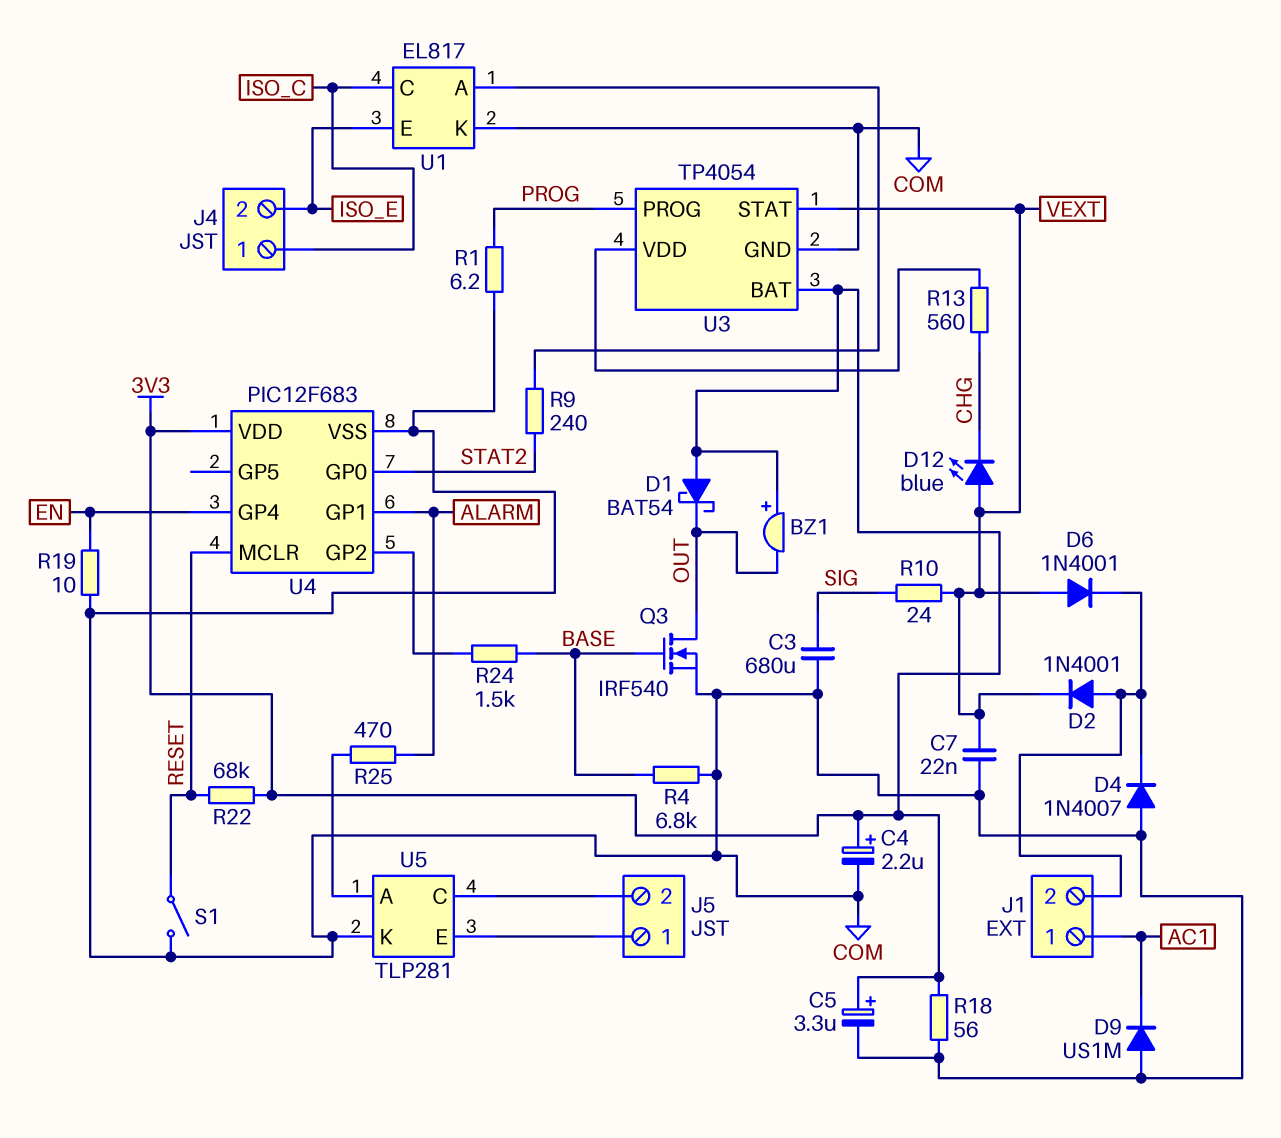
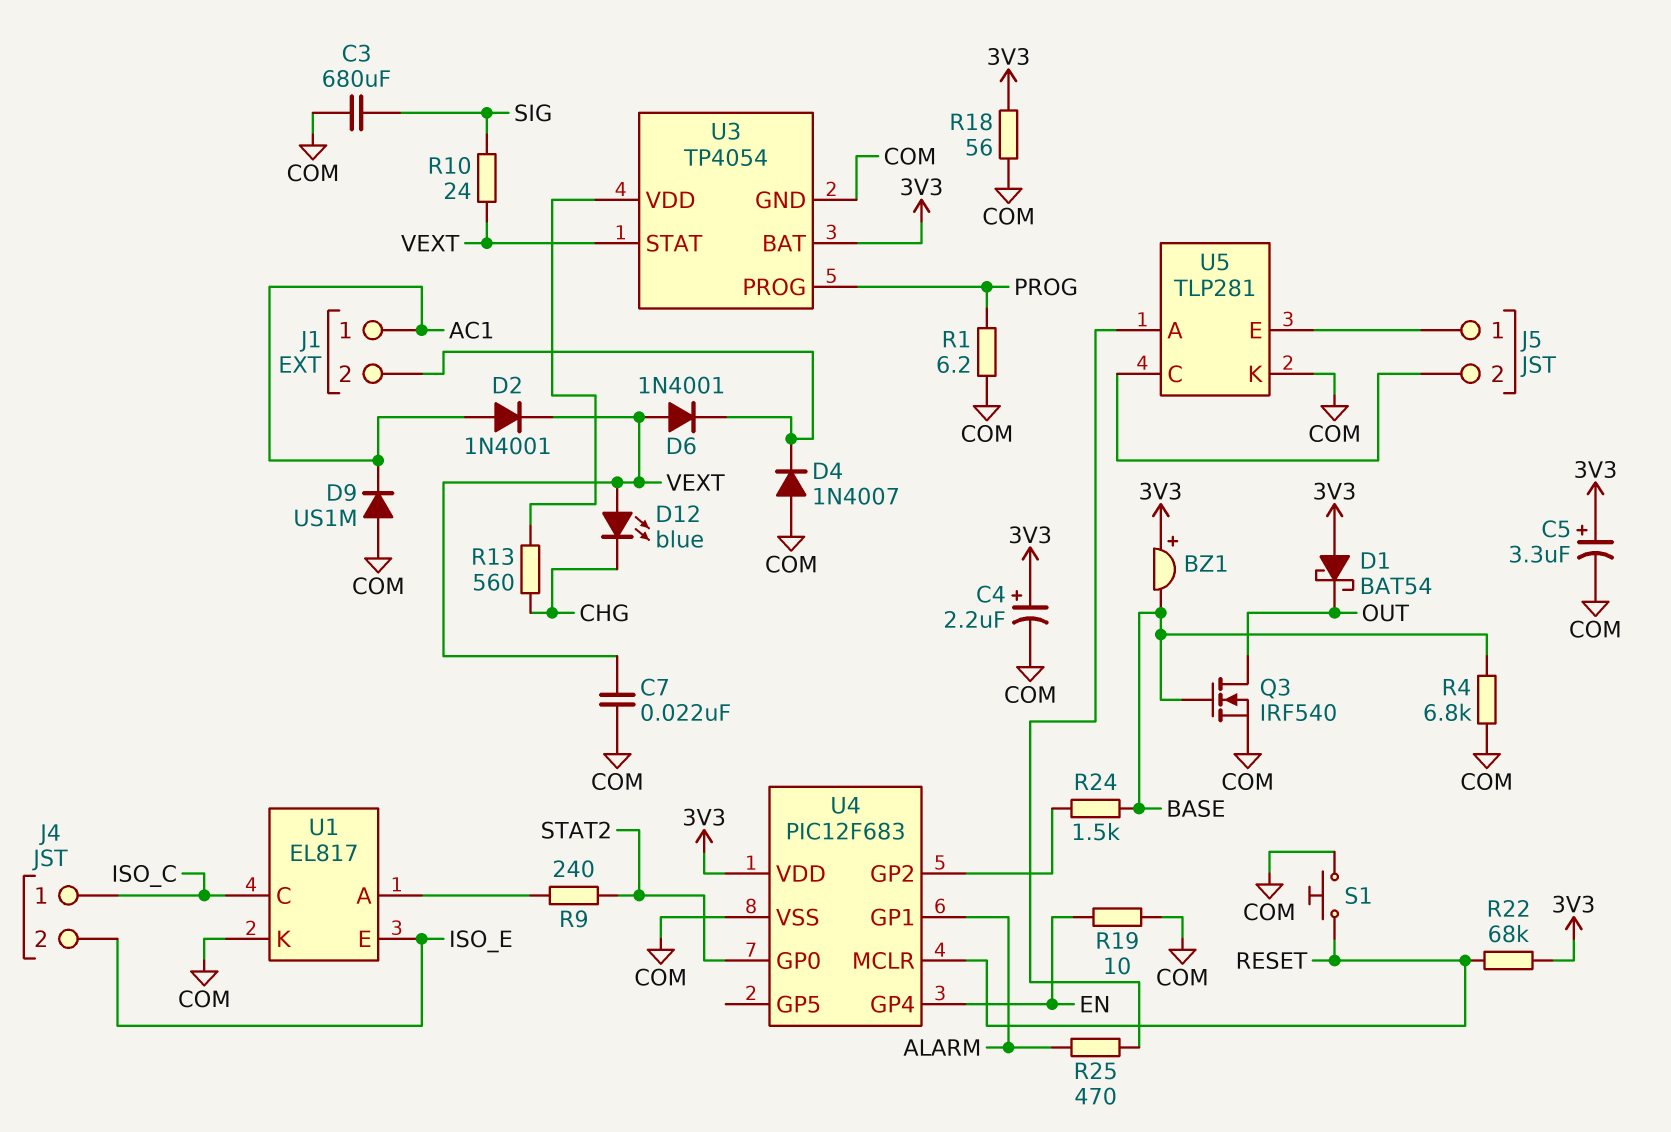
BZ1: buzzer (plus 3V3, minus OUT) -> buzzer (plus 3V3, minus BASE)
D2: diode 1N4001 (A J1/2, K VEXT) -> diode 1N4001 (A AC1, K VEXT)
S1: switch (COM, RESET) -> button (COM, RESET)

